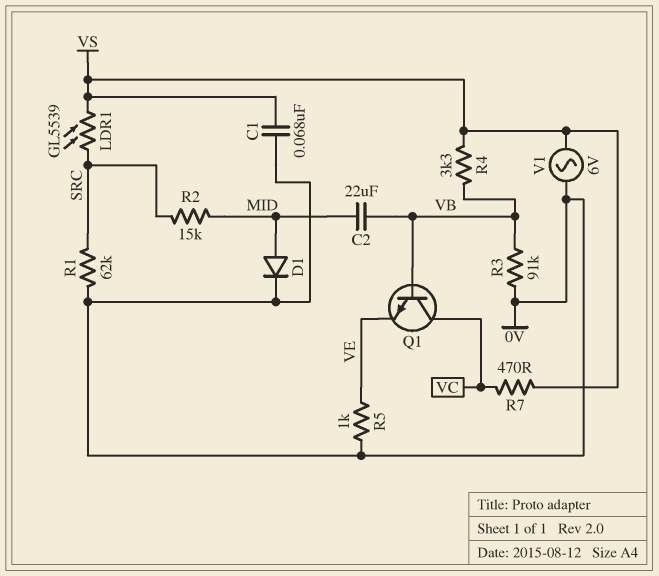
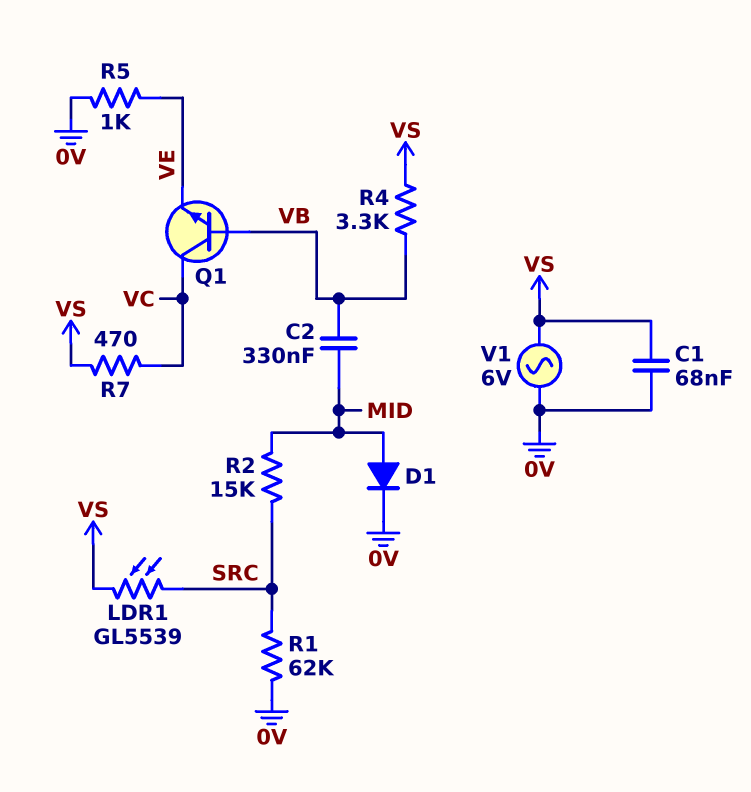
C2: 22uF (MID, VB) -> 330nF (MID, VB)
R3: 91k (0V, VB) -> none

